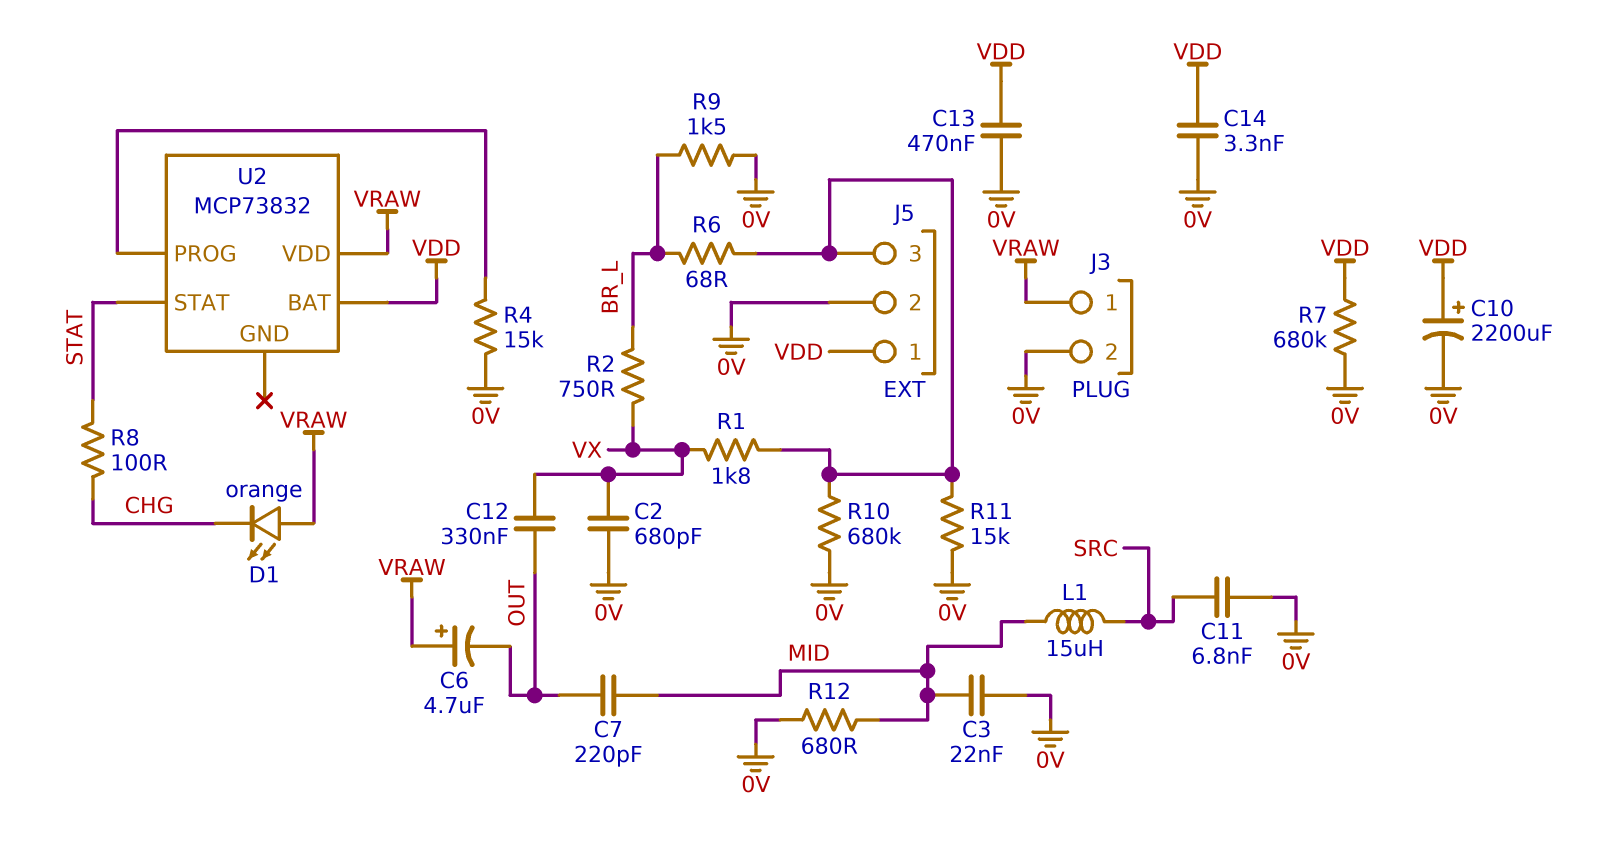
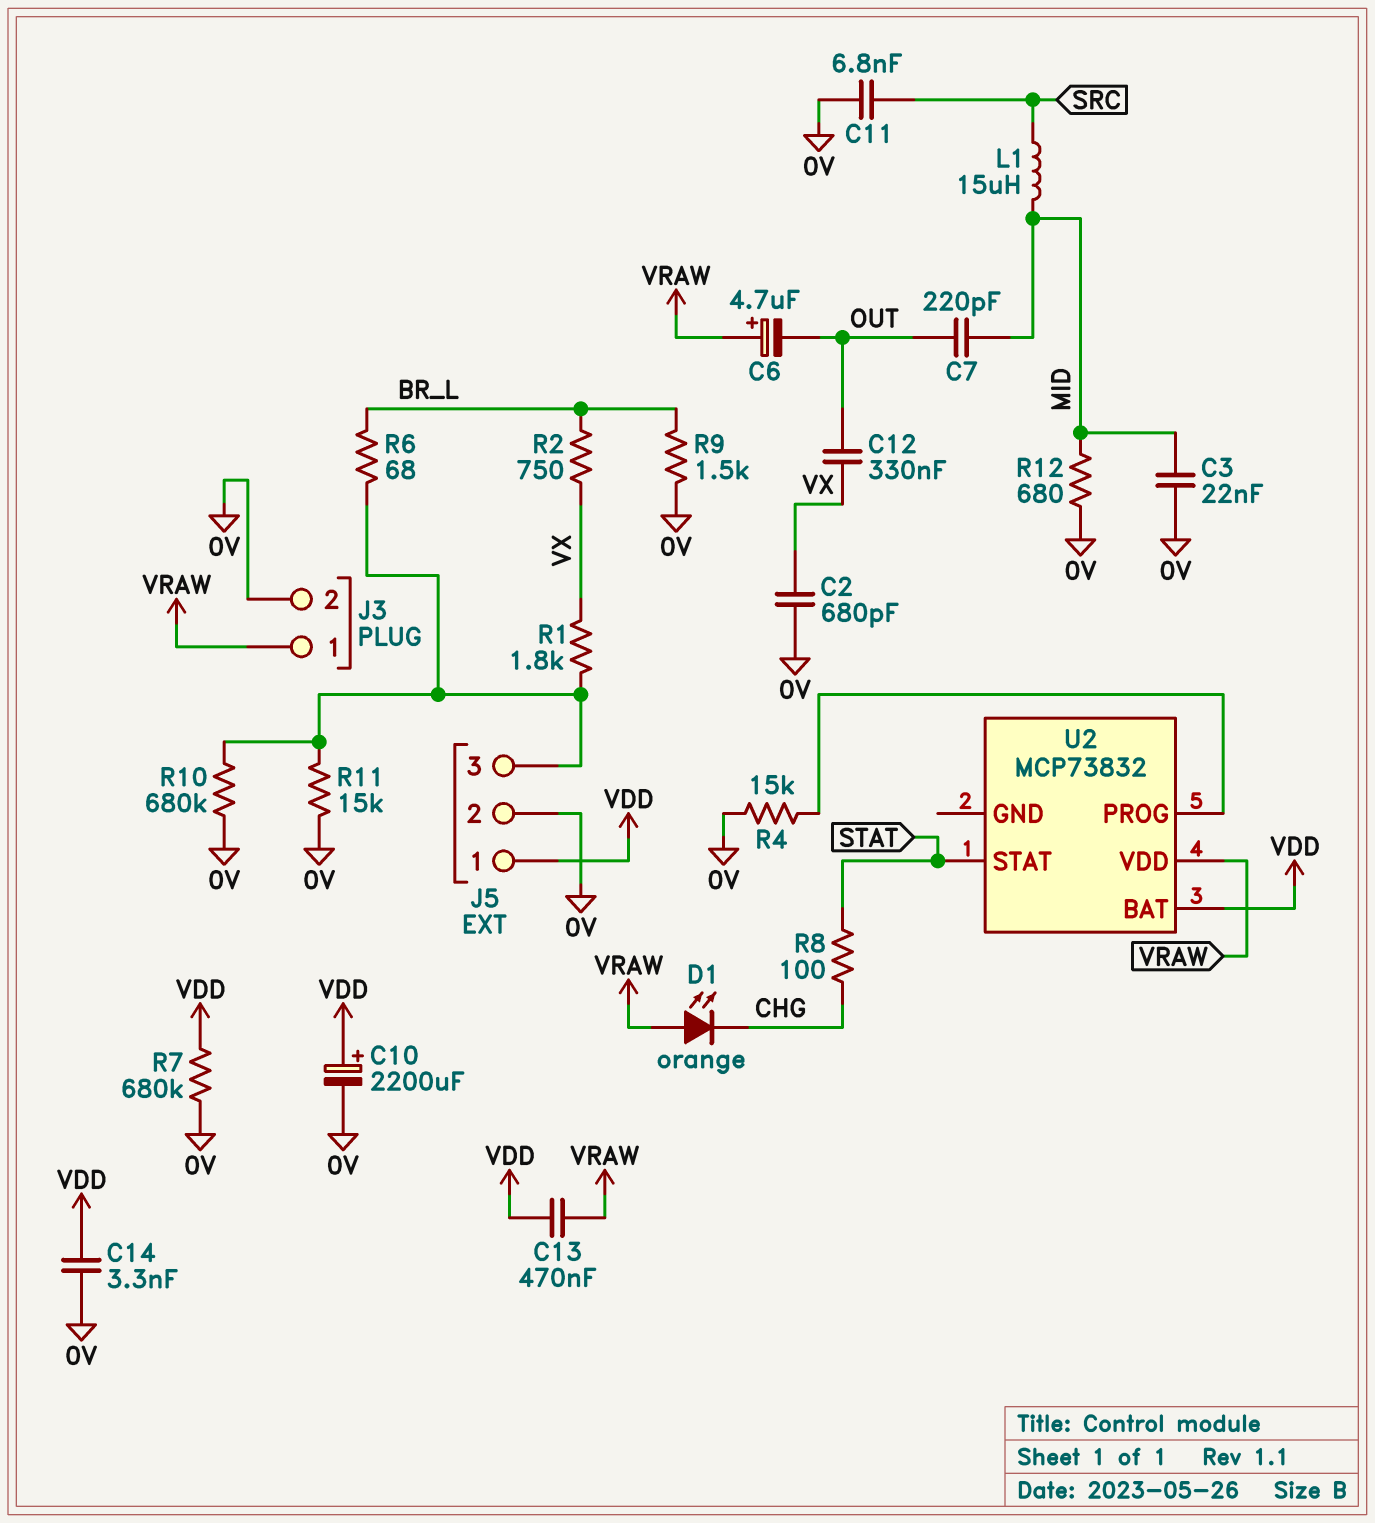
C13: 470nF (0V, VDD) -> 470nF (VDD, VRAW)

